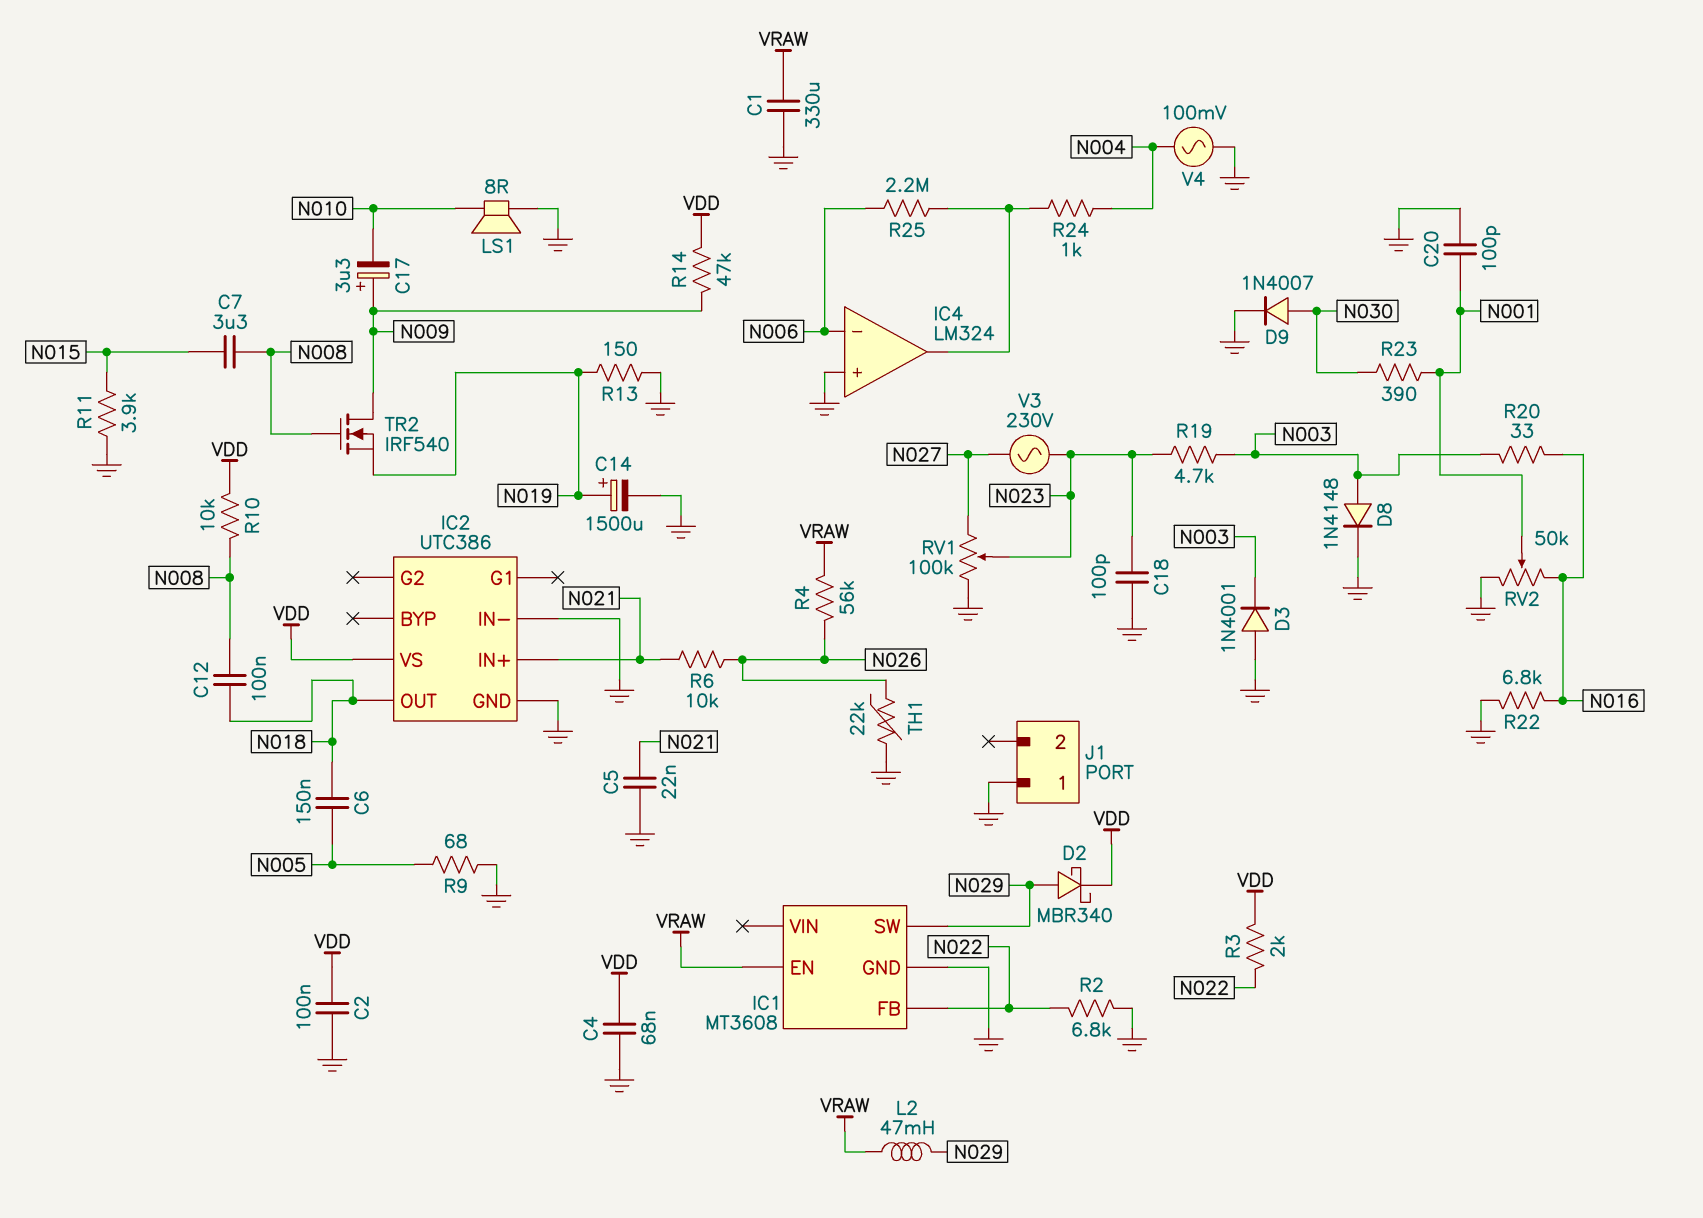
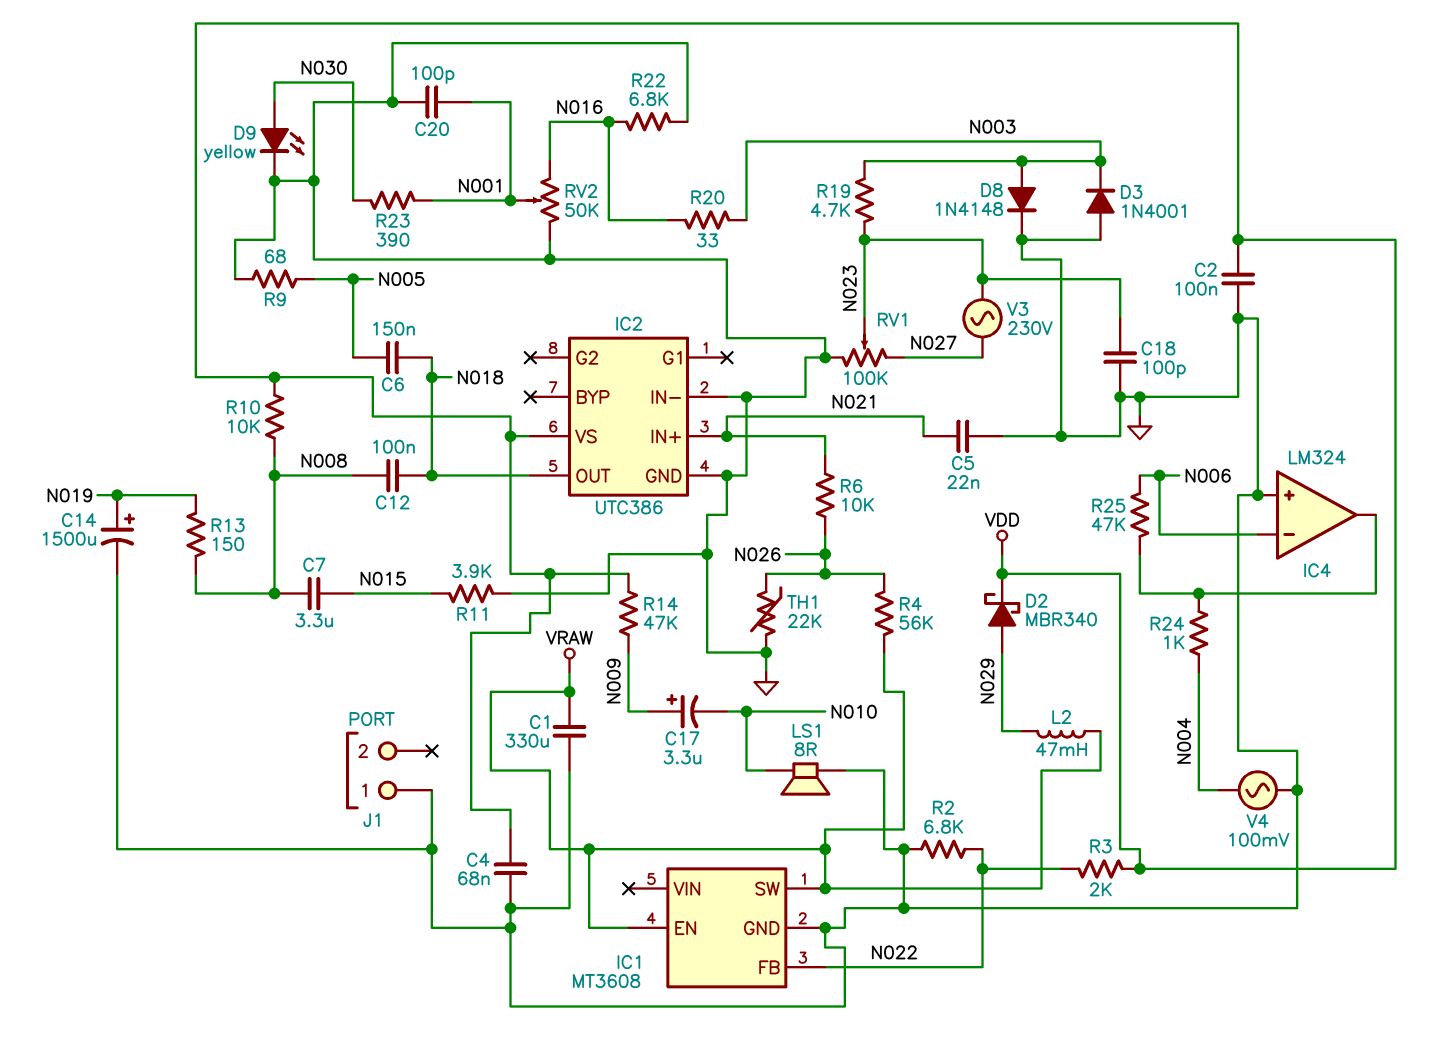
D9: diode 1N4007 (A N030, K GND) -> LED yellow (A N030, K GND)
IC1 pin SW: N029 -> VRAW
R13: 150 (GND, N019) -> 150 (N008, N019)
R25: 2.2M (IC4/out, N006) -> 47k (IC4/out, N006)
TR2: NMOS IRF540 (G N008, D N009, S N019) -> none

